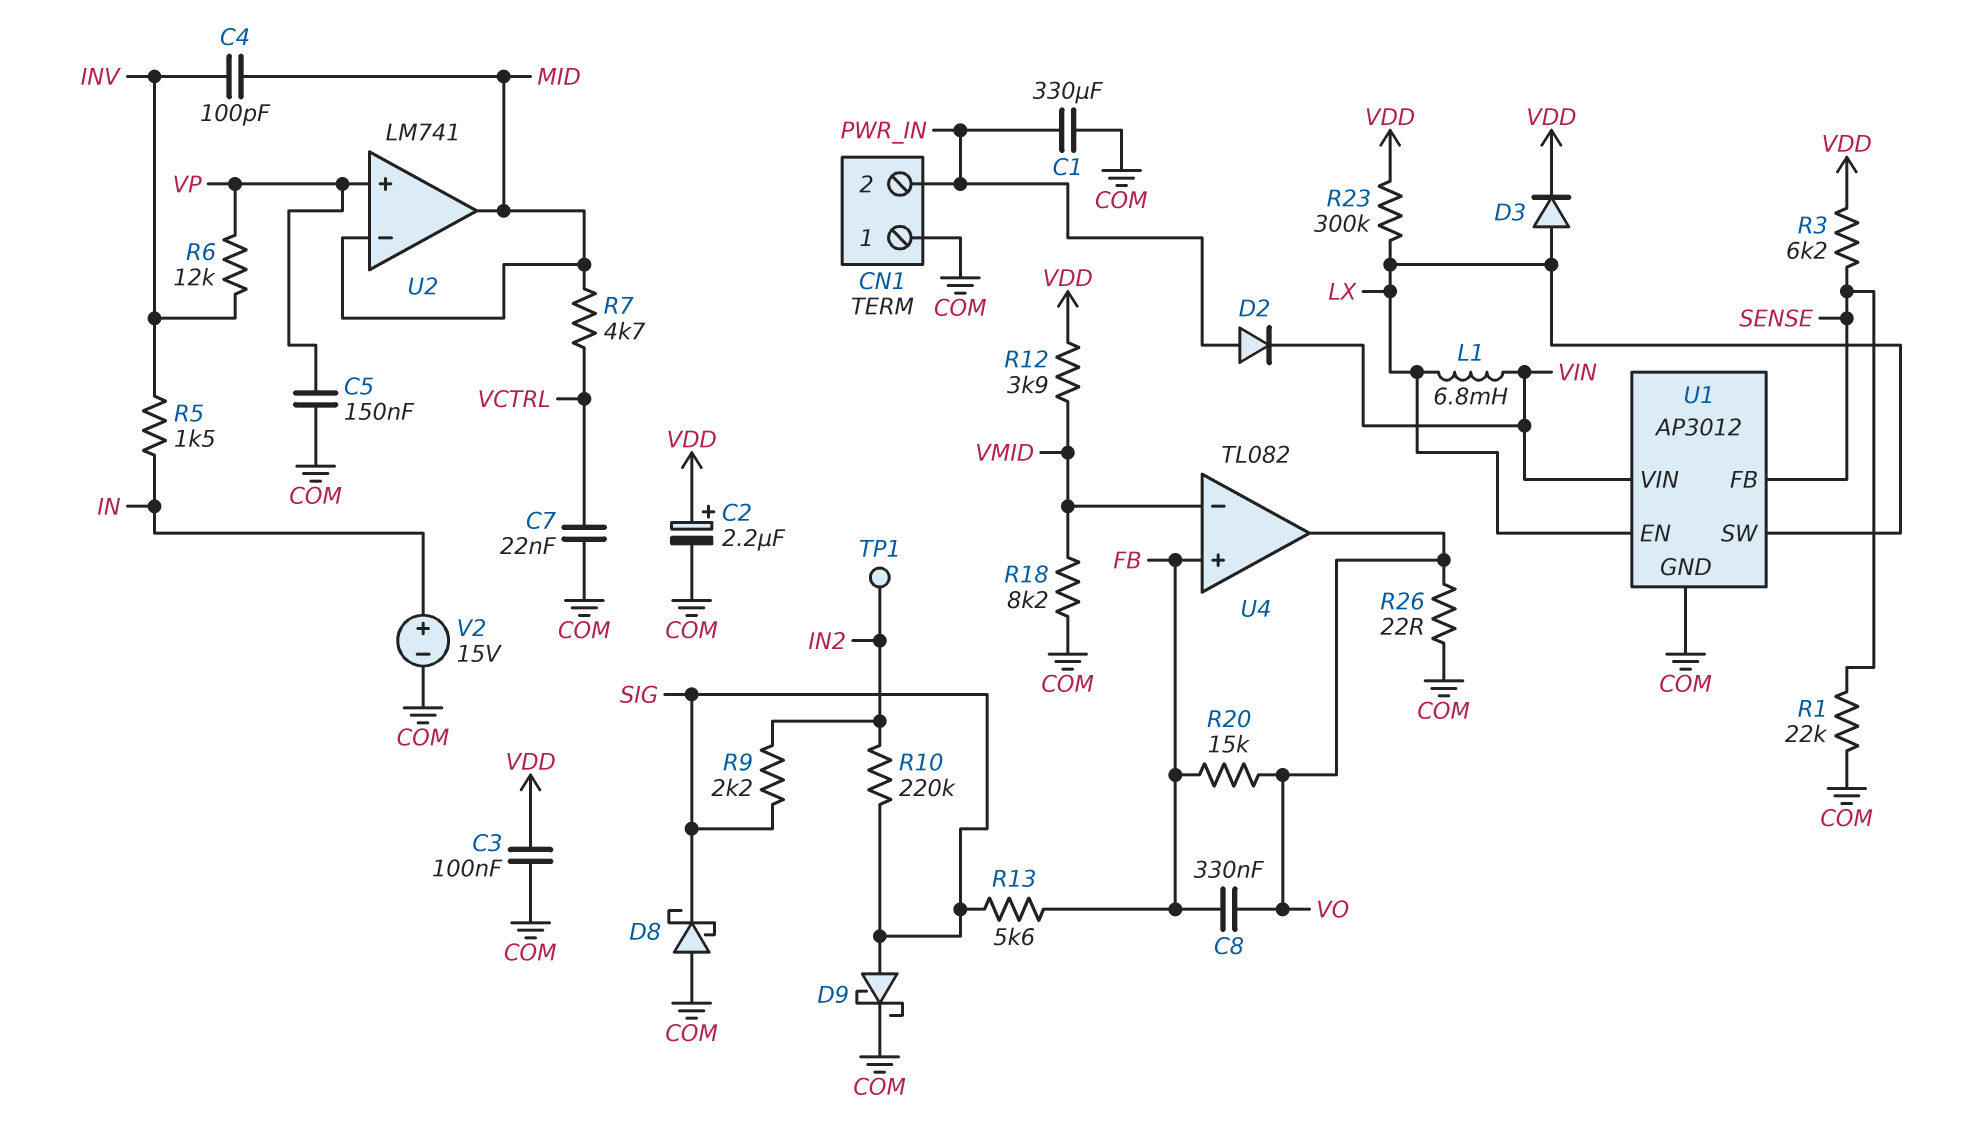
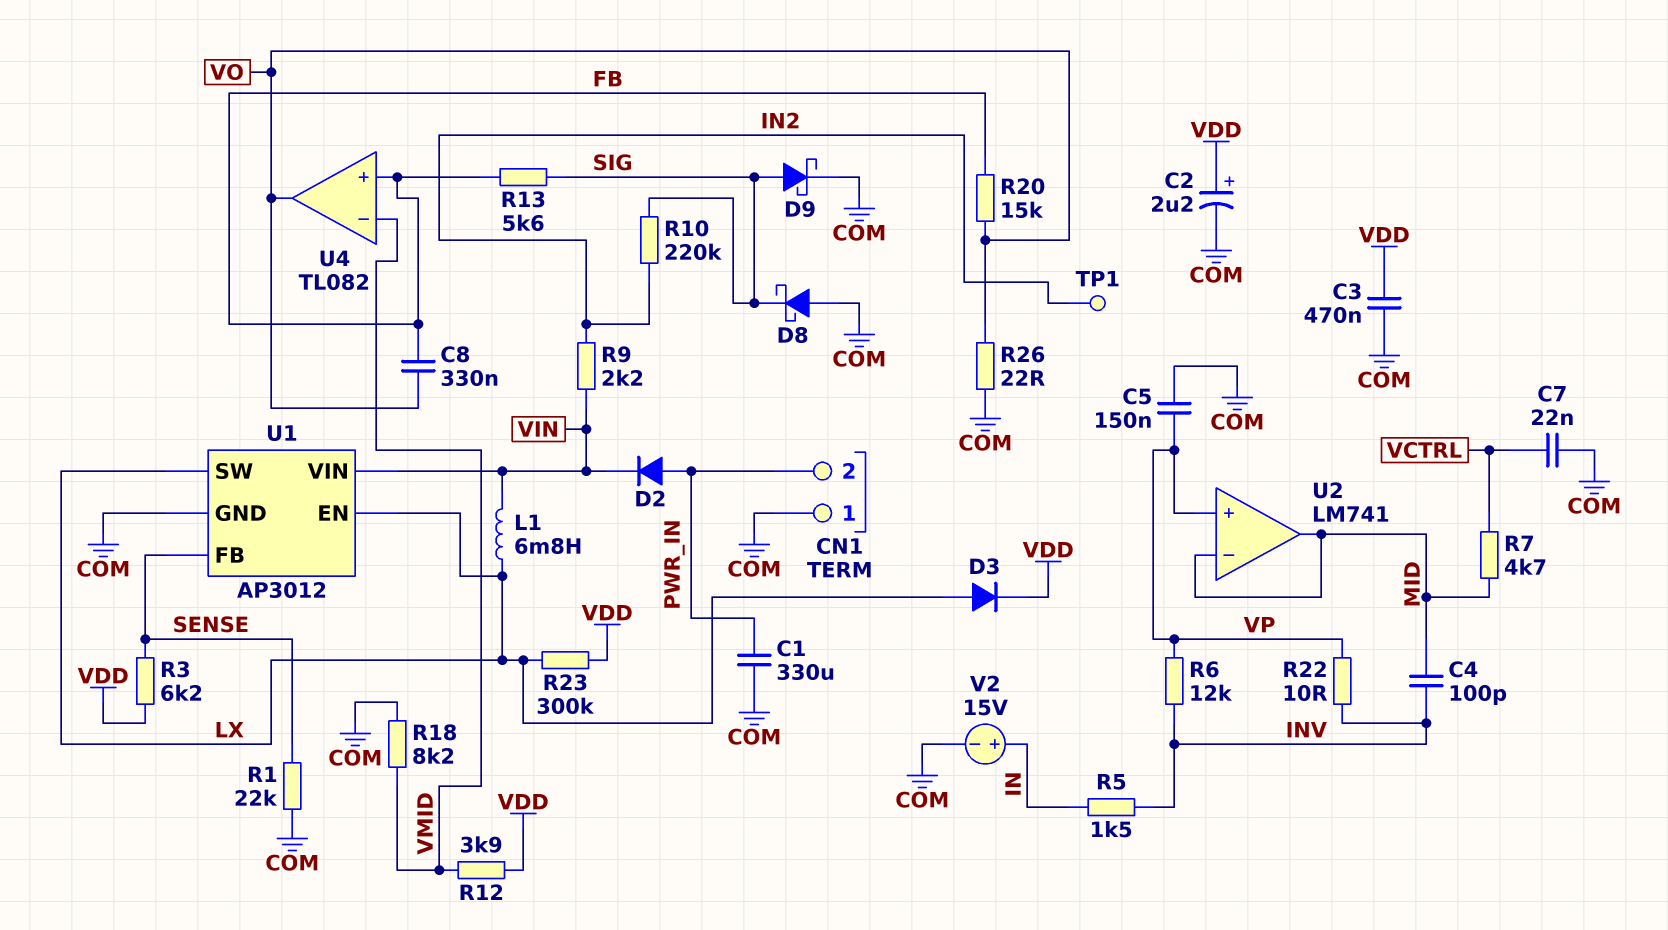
C3: 100nF (COM, VDD) -> 470nF (COM, VDD)
R9: 2.2k (IN2, SIG) -> 2.2k (IN2, VIN)
R22: none -> 10 (INV, VP)

